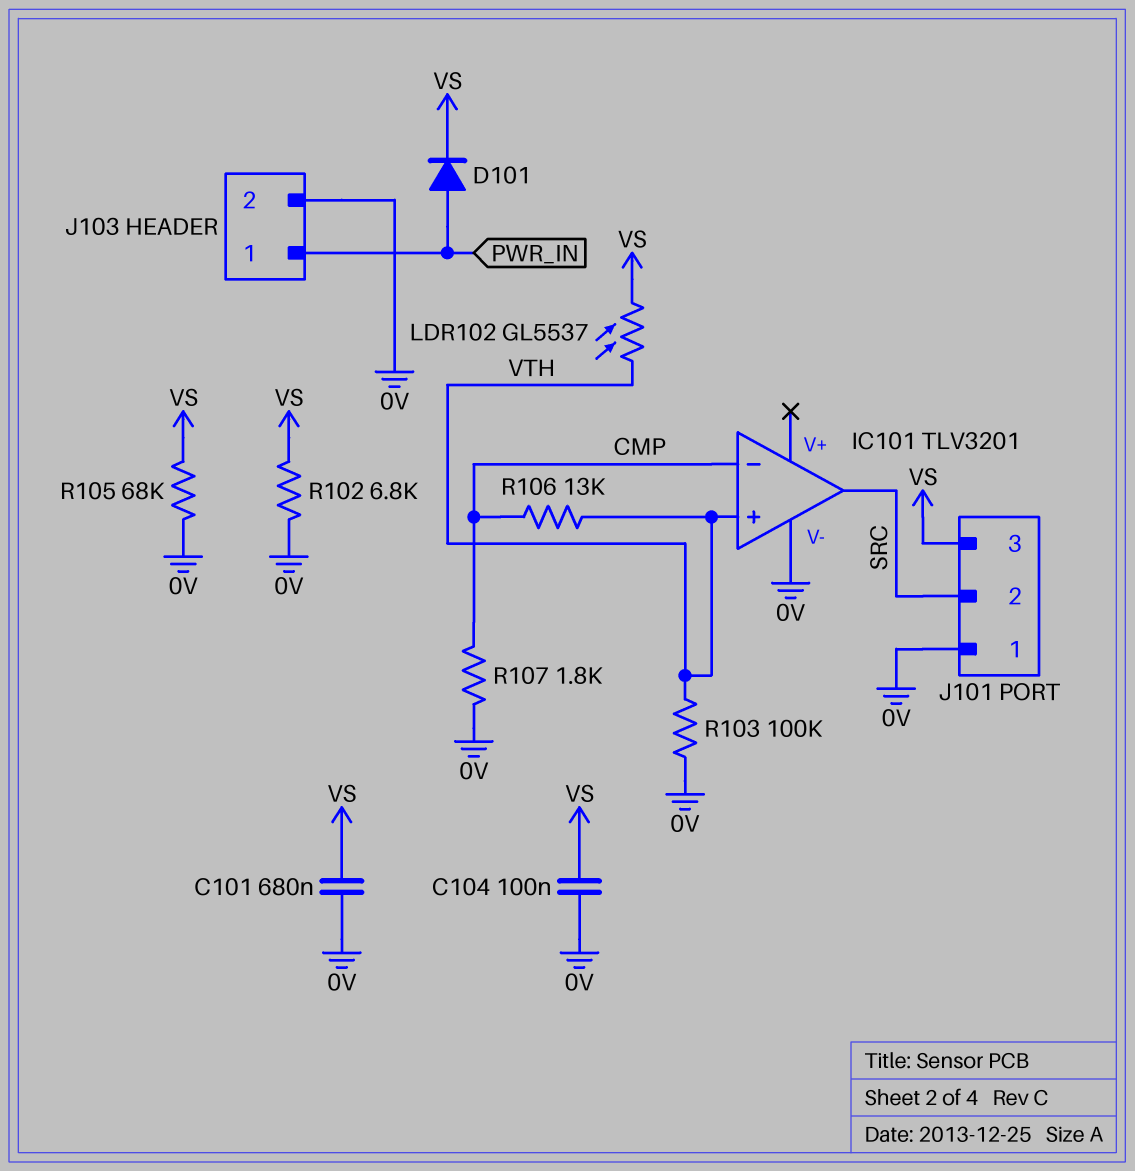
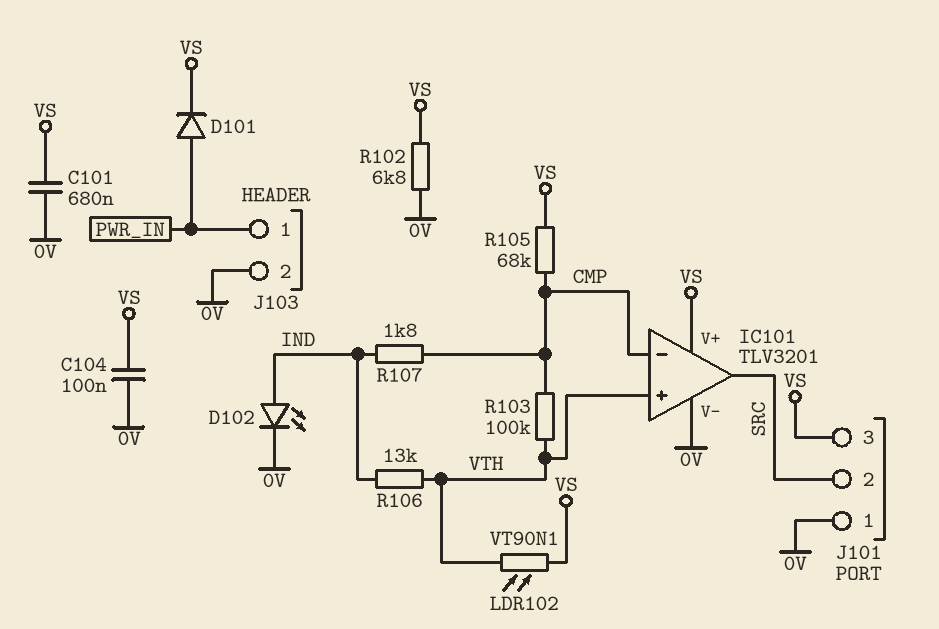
D102: none -> LED (A IND, K 0V)
IC101 pin V+: none -> VS
LDR102: GL5537 (VS, VTH) -> VT90N1 (VS, VTH)
R103: 100k (0V, VTH) -> 100k (CMP, VTH)
R105: 68k (0V, VS) -> 68k (CMP, VS)
R106: 13k (CMP, VTH) -> 13k (IND, VTH)
R107: 1.8k (0V, CMP) -> 1.8k (CMP, IND)

